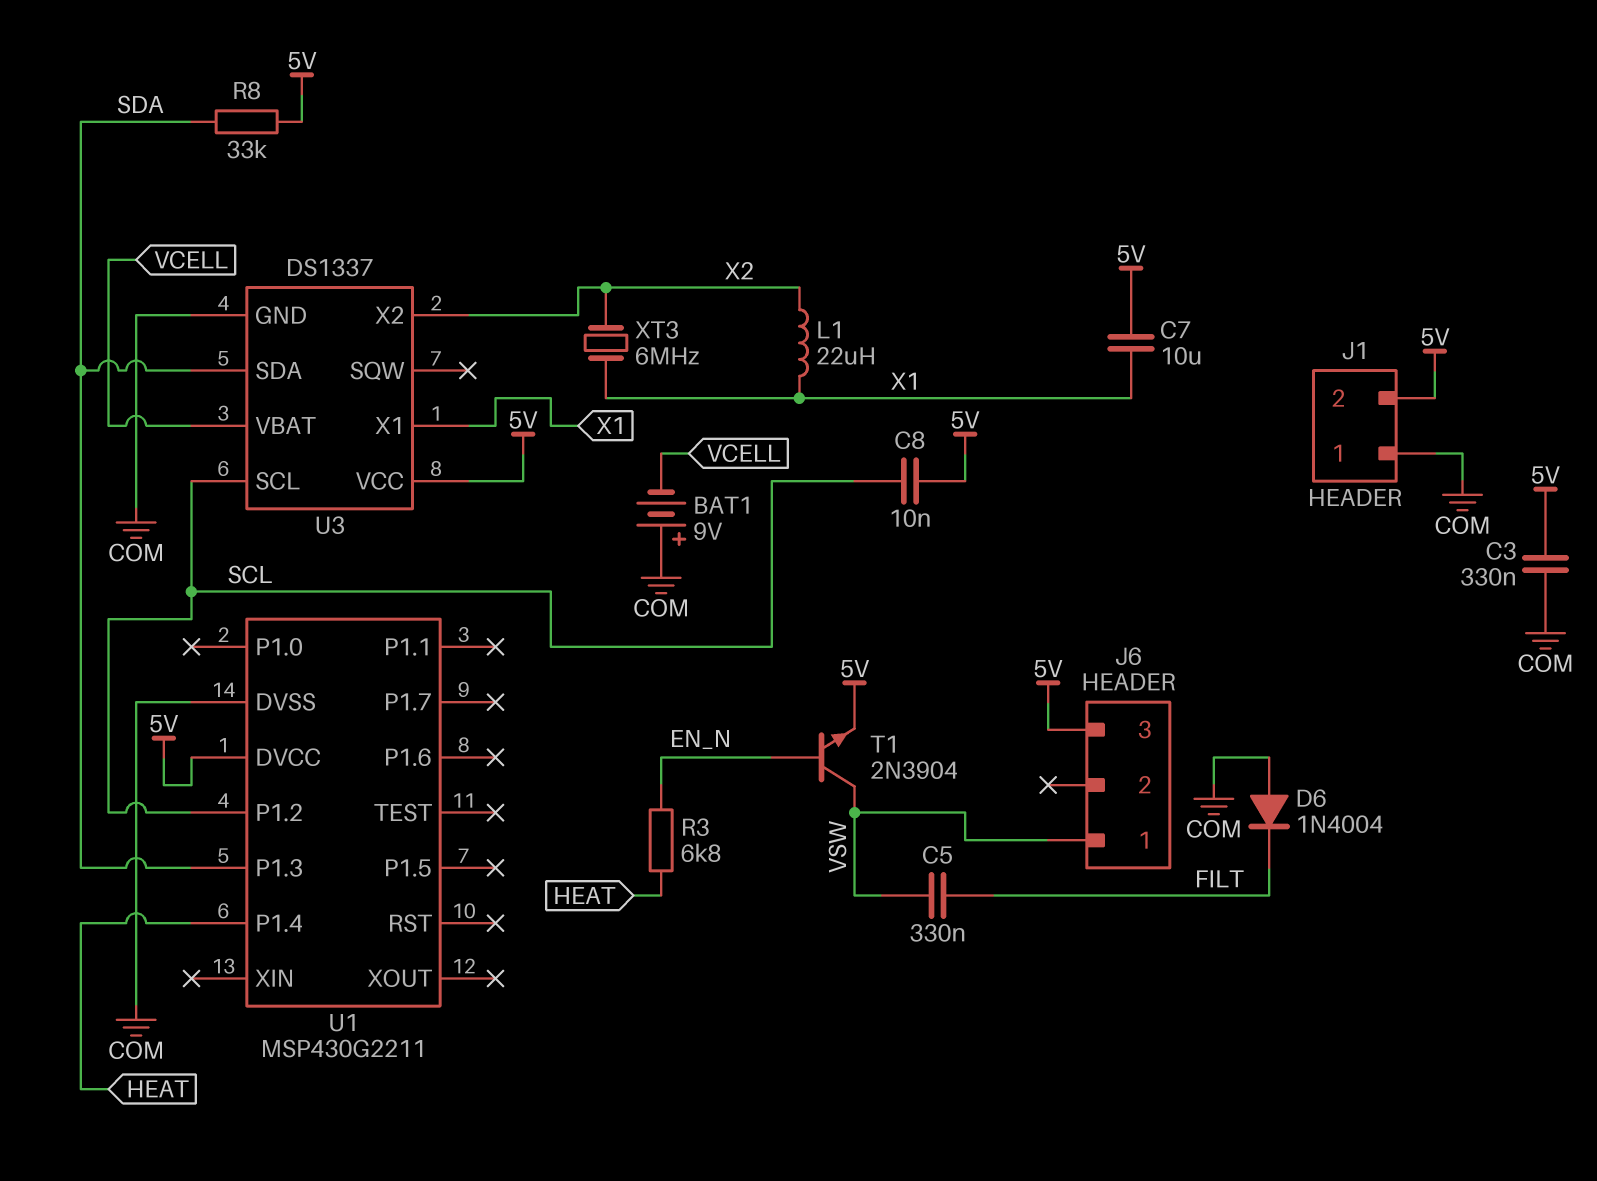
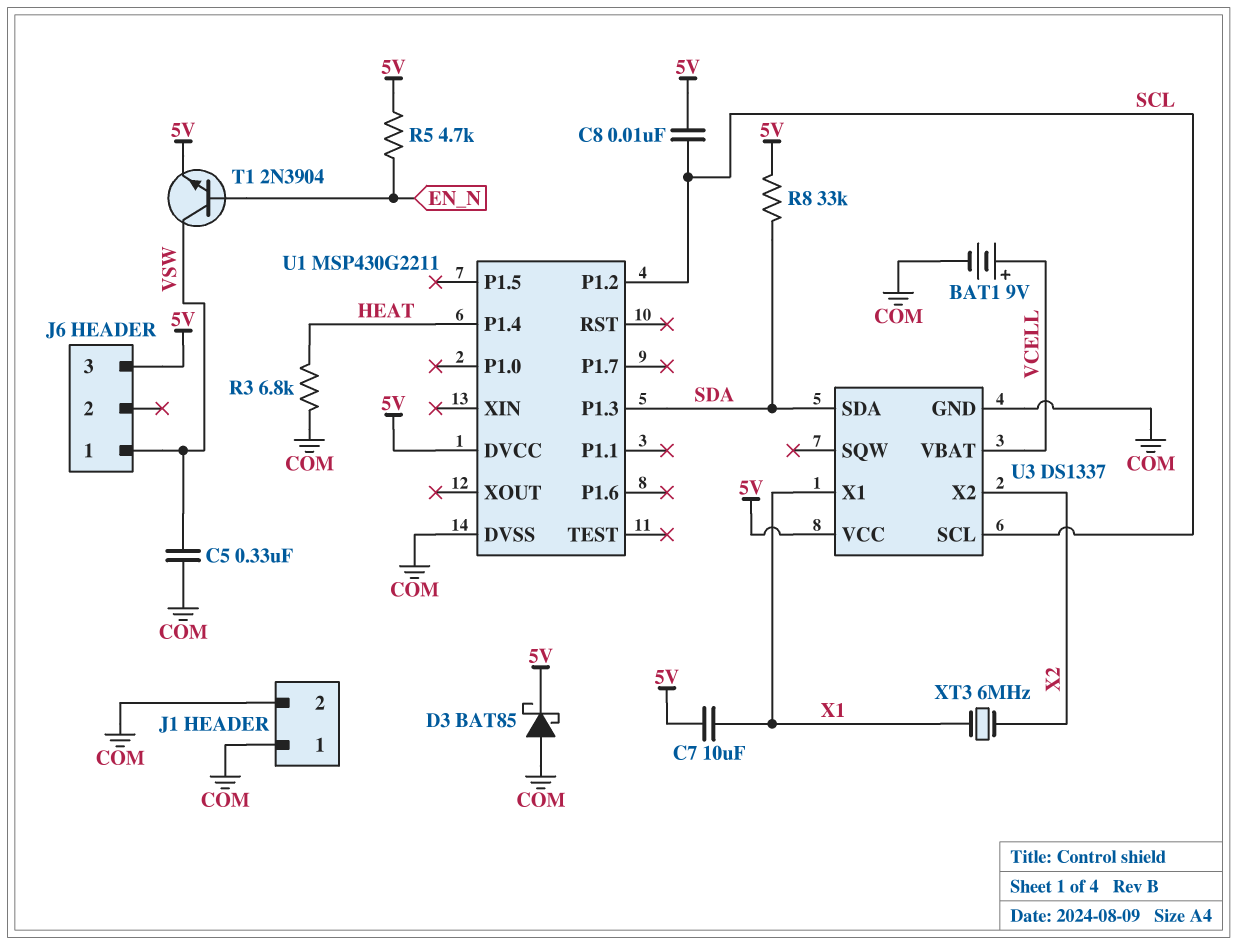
BAT1: 9V (plus COM, minus VCELL) -> 9V (plus VCELL, minus COM)
C3: 330nF (5V, COM) -> none
C5: 330nF (FILT, VSW) -> 330nF (COM, VSW)
D3: none -> schottky BAT85 (A COM, K 5V)
D6: diode 1N4004 (A COM, K FILT) -> none
J1 pin 2: 5V -> COM
L1: 22uH (X1, X2) -> none
R3: 6.8k (EN_N, HEAT) -> 6.8k (COM, HEAT)
R5: none -> 4.7k (5V, EN_N)

